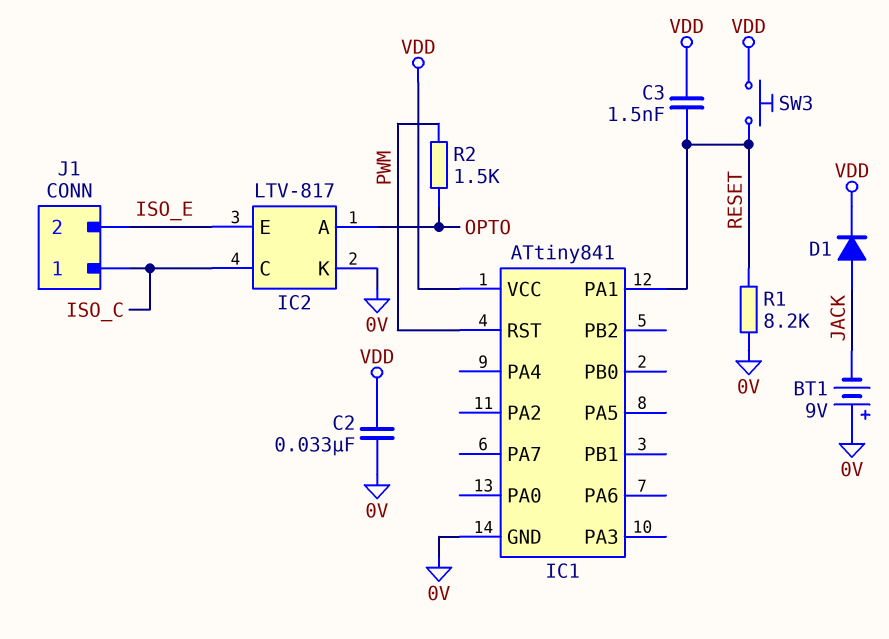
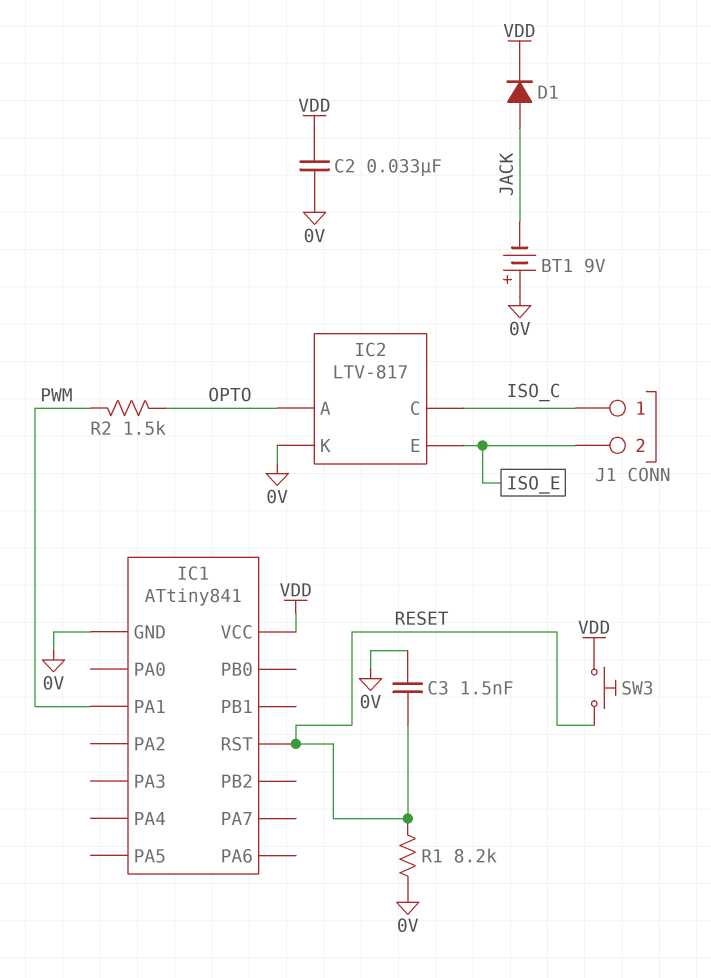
C3: 1.5nF (RESET, VDD) -> 1.5nF (0V, RESET)
IC1 pin PA1: RESET -> PWM
IC1 pin RST: PWM -> RESET

